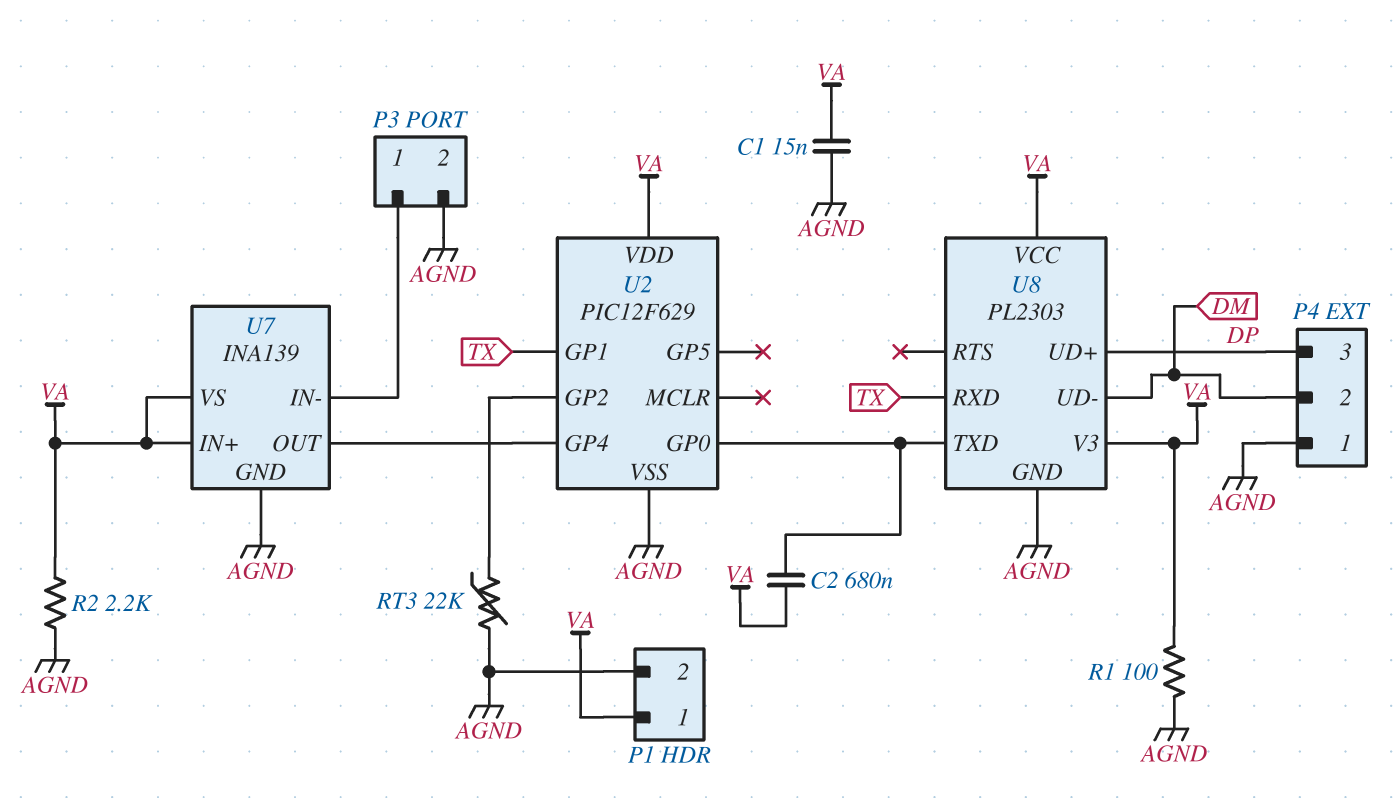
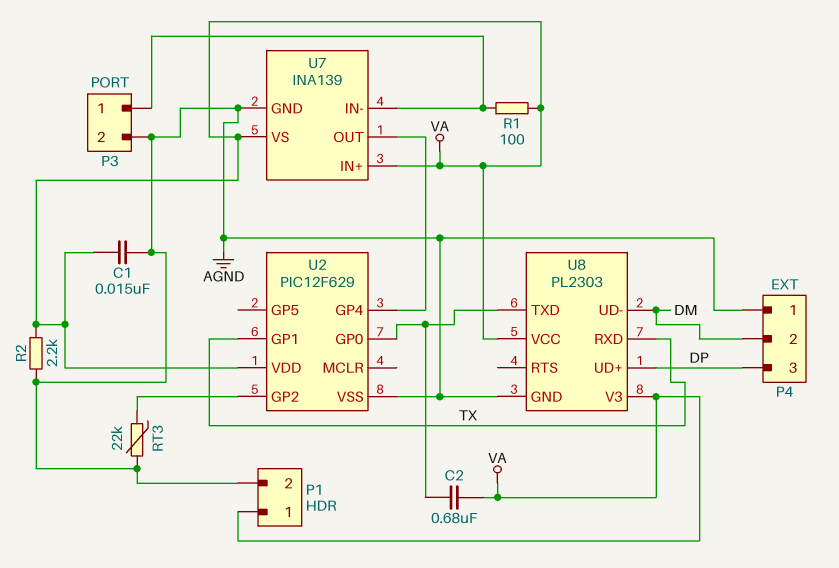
R1: 100 (AGND, VA) -> 100 (P3/1, VA)

